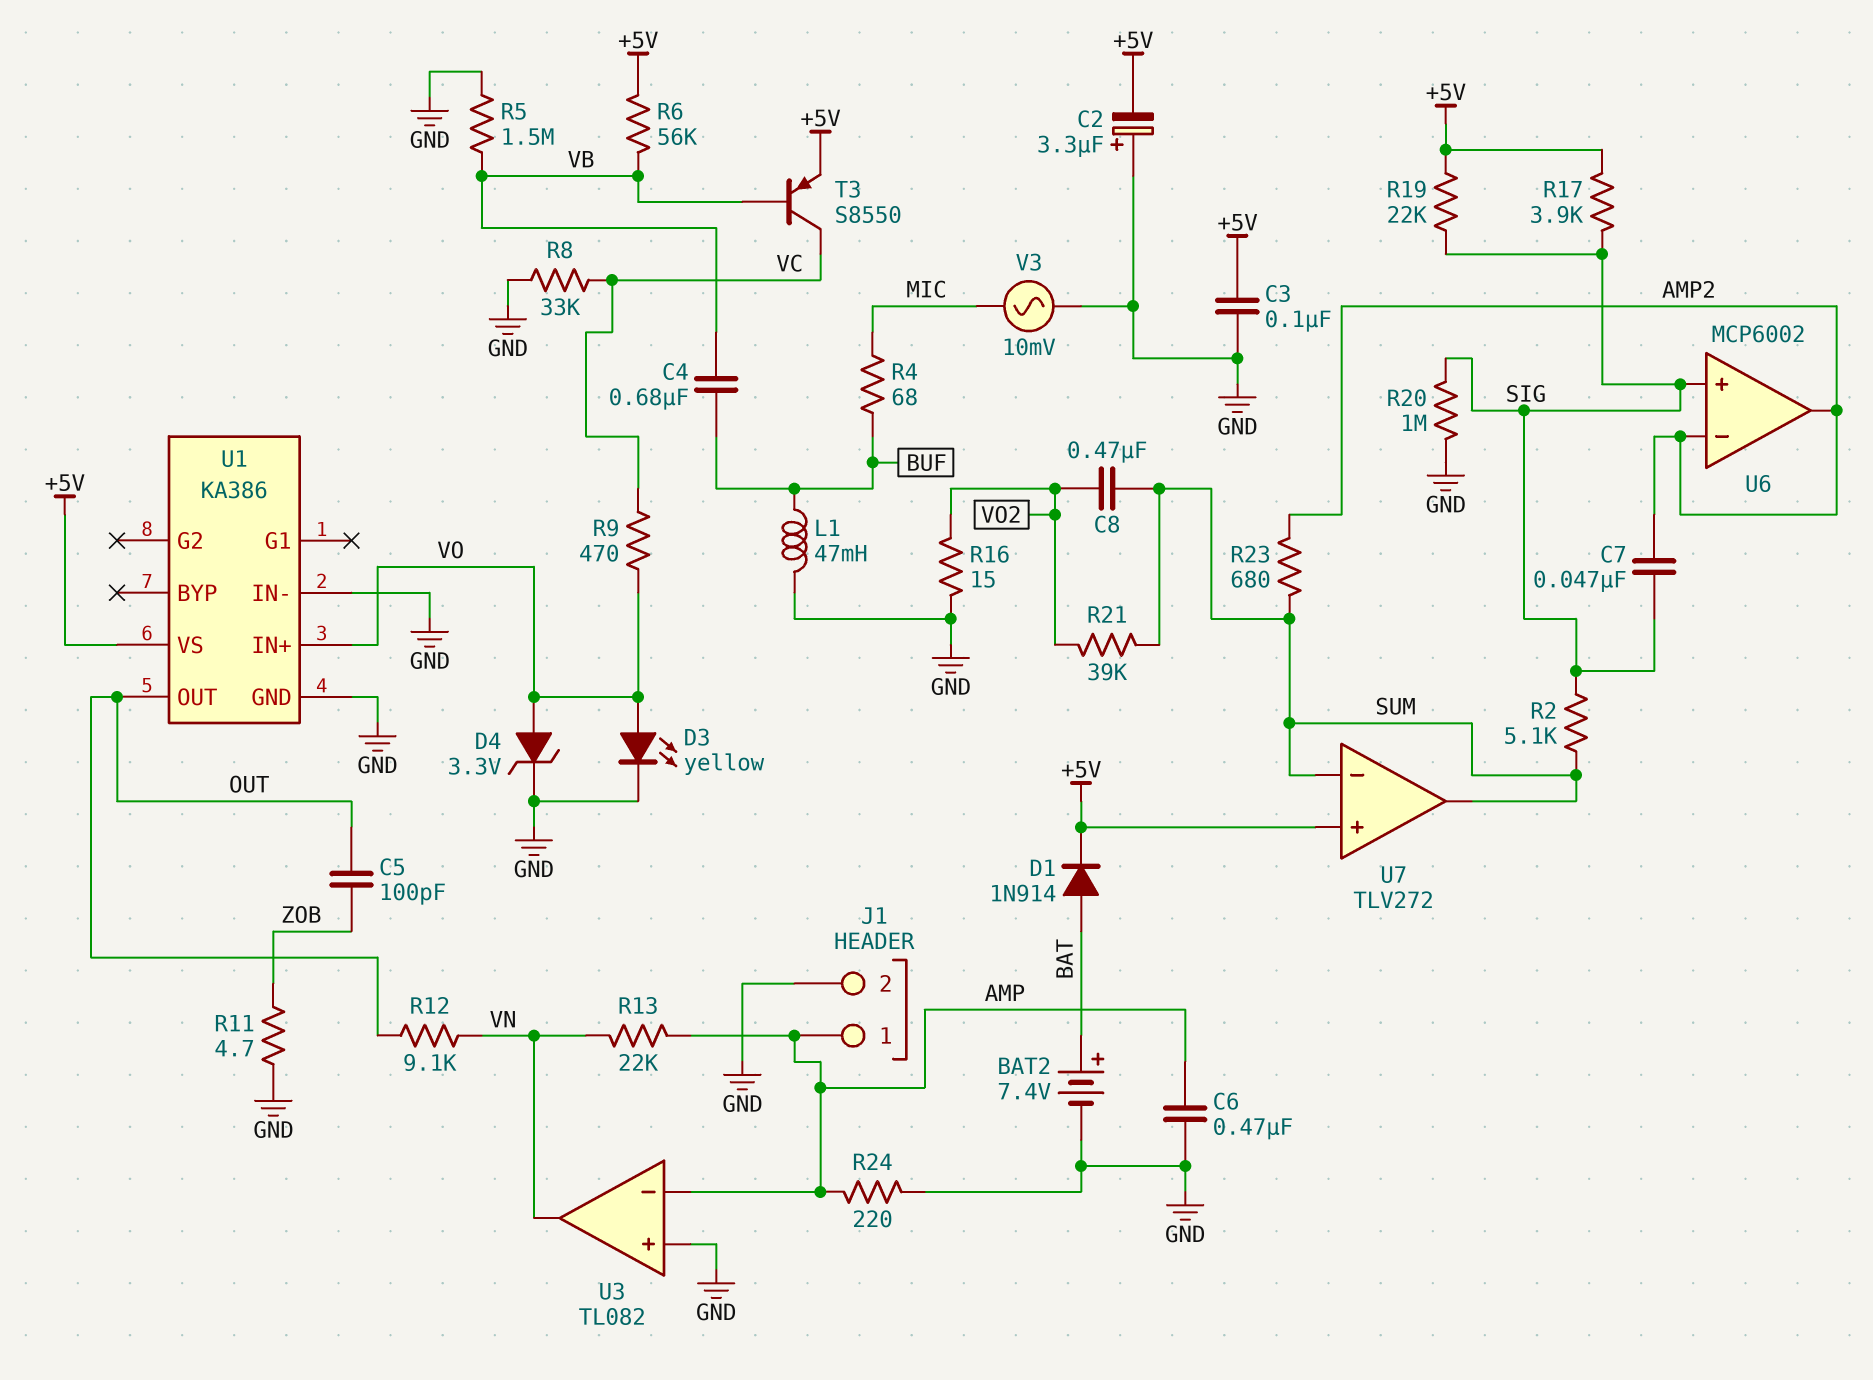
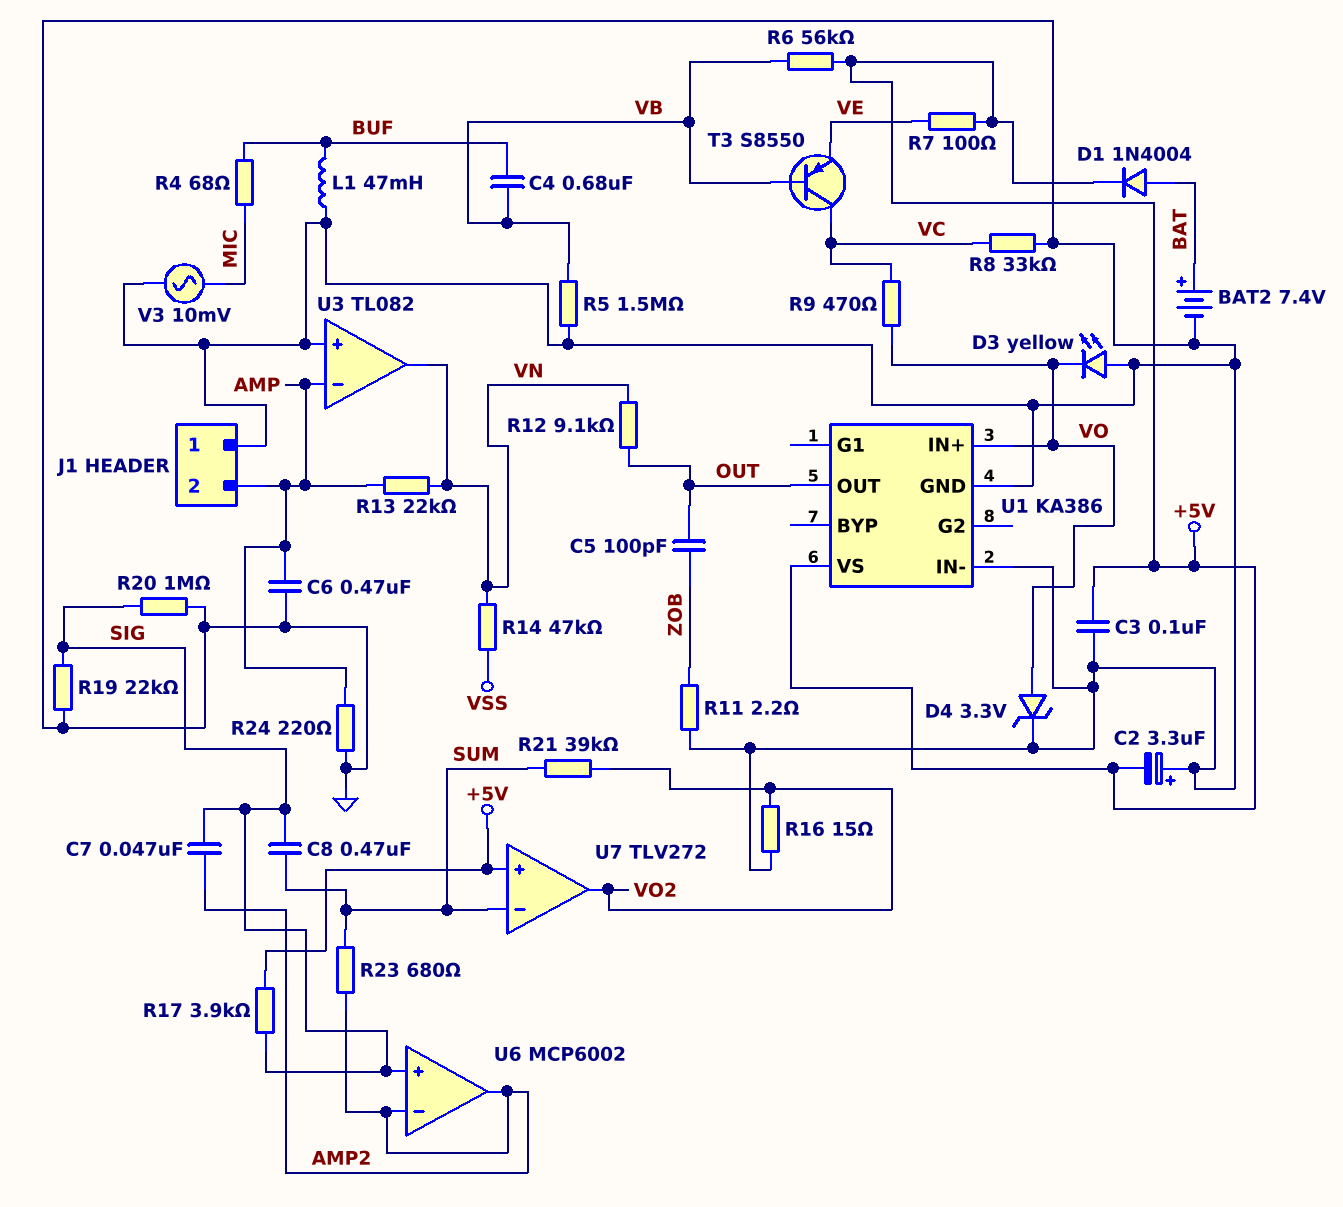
C8: 470nF (SUM, VO2) -> 470nF (SIG, SUM)
D1: diode 1N914 (A BAT, K +5V) -> diode 1N4004 (A BAT, K +5V)
D3: LED yellow (A VO, K GND) -> LED yellow (A GND, K VO)
J1 pin 1: AMP -> GND
J1 pin 2: GND -> AMP
R2: 5.1k (SIG, SUM) -> none
R7: none -> 100 (+5V, VE)
R11: 4.7 (GND, ZOB) -> 2.2 (GND, ZOB)
R14: none -> 47k (VN, VSS)
R19: 22k (+5V, SIG) -> 22k (GND, SIG)
T3: PNP S8550 (B VB, C VC, E +5V) -> PNP S8550 (B VB, C VC, E VE)
U7 pin out: SUM -> VO2

